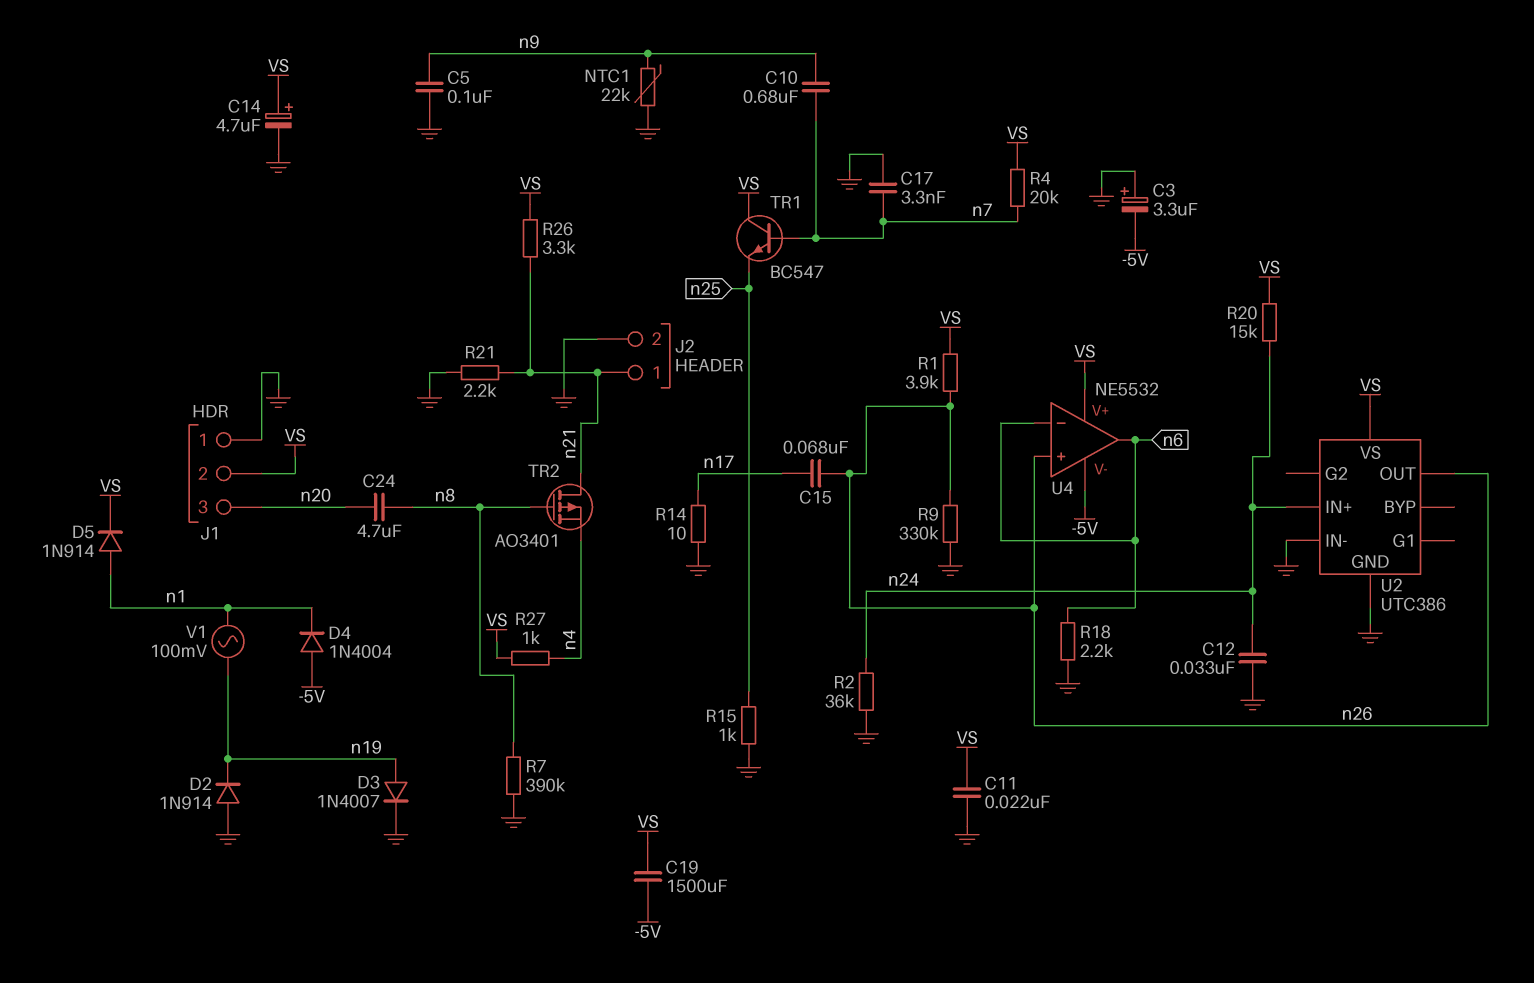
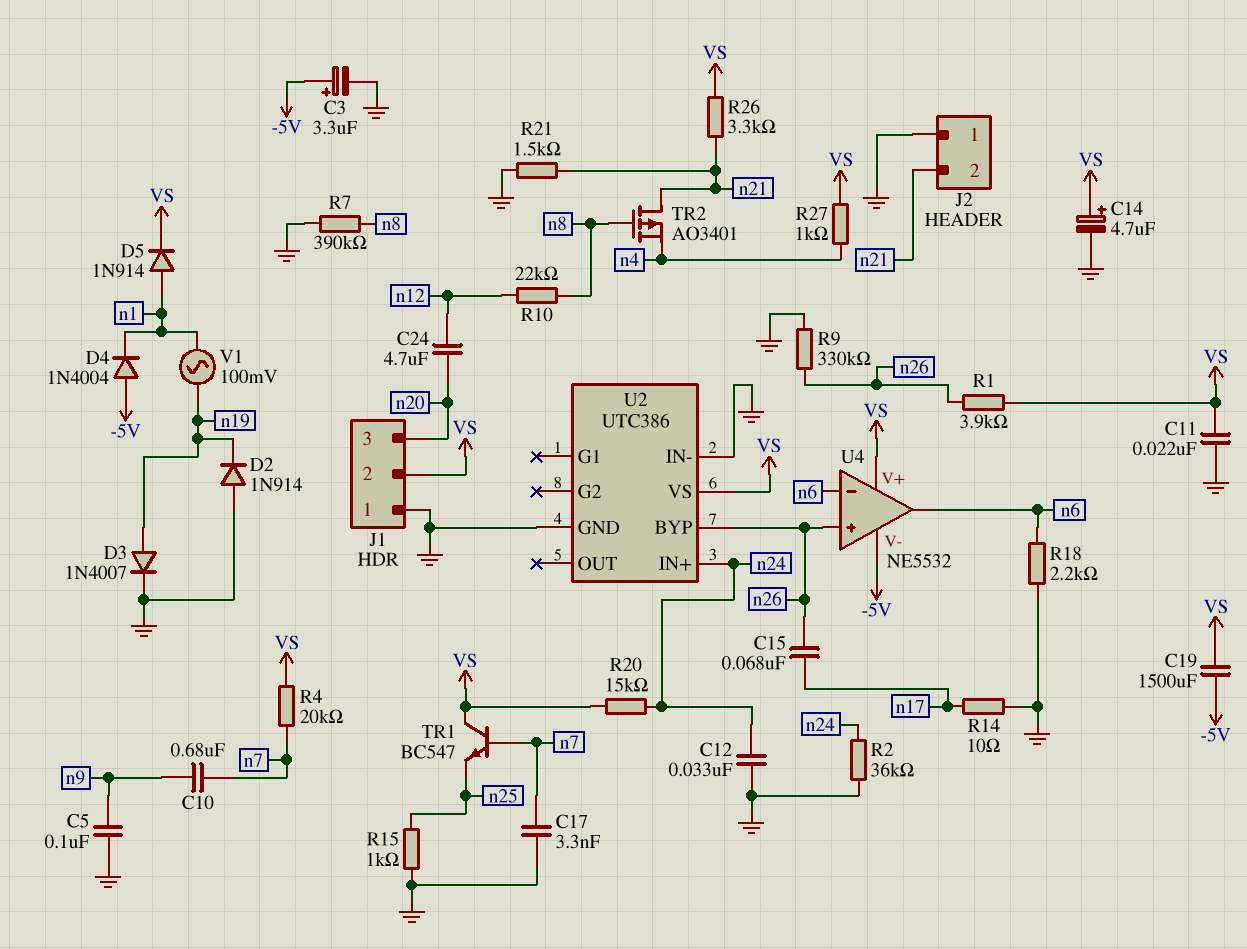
C3: 3.3uF (plus GND, minus -5V) -> 3.3uF (plus -5V, minus GND)
C24: 4.7uF (n8, n20) -> 4.7uF (n12, n20)
J2 pin 1: n21 -> GND
J2 pin 2: GND -> n21
NTC1: 22k (GND, n9) -> none
R10: none -> 22k (n8, n12)
R21: 2.2k (GND, n21) -> 1.5k (GND, n21)
U2 pin BYP: none -> n26
U2 pin OUT: n26 -> none

